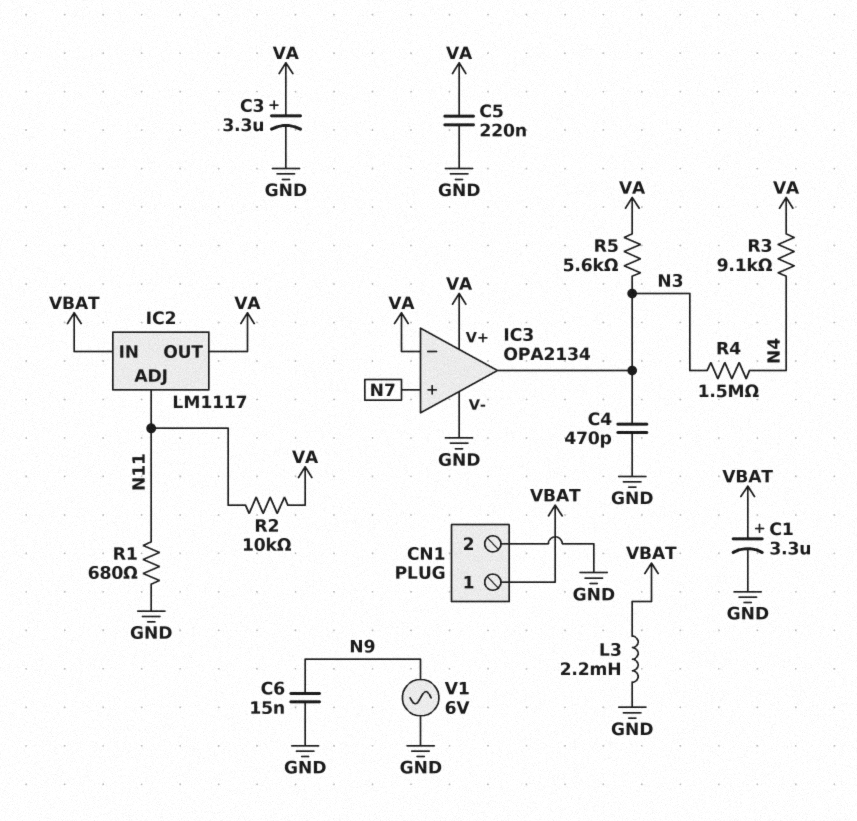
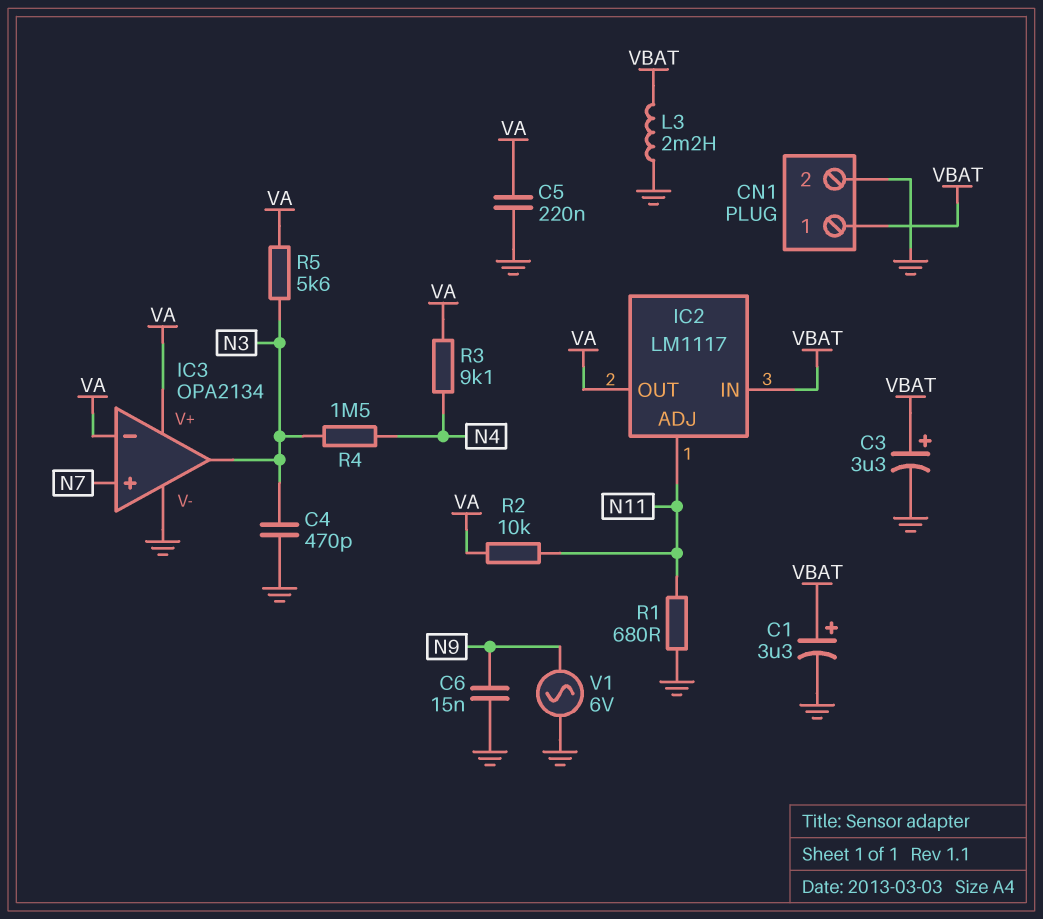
C3: 3.3uF (plus VA, minus GND) -> 3.3uF (plus VBAT, minus GND)

